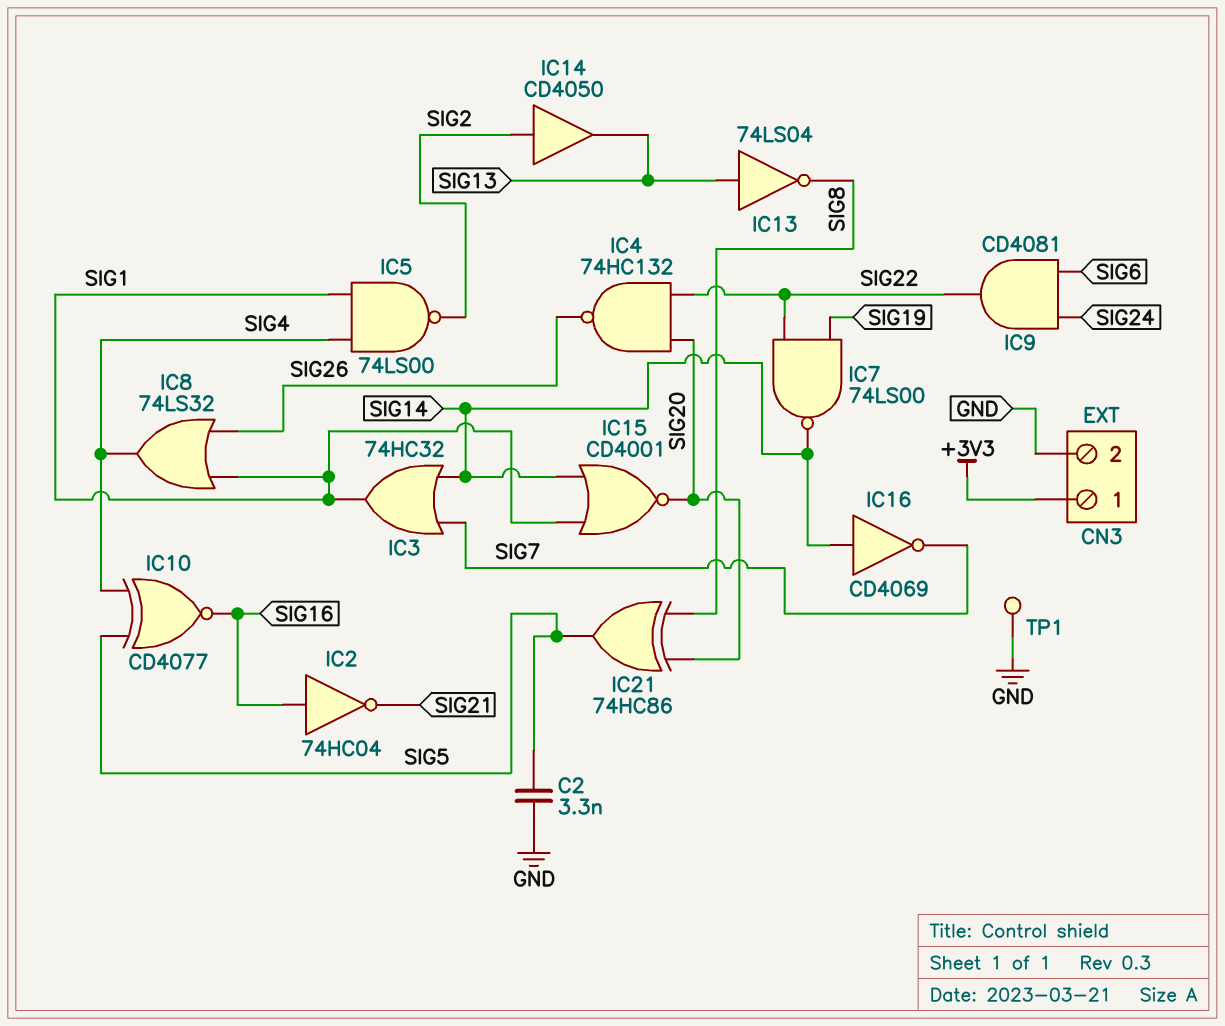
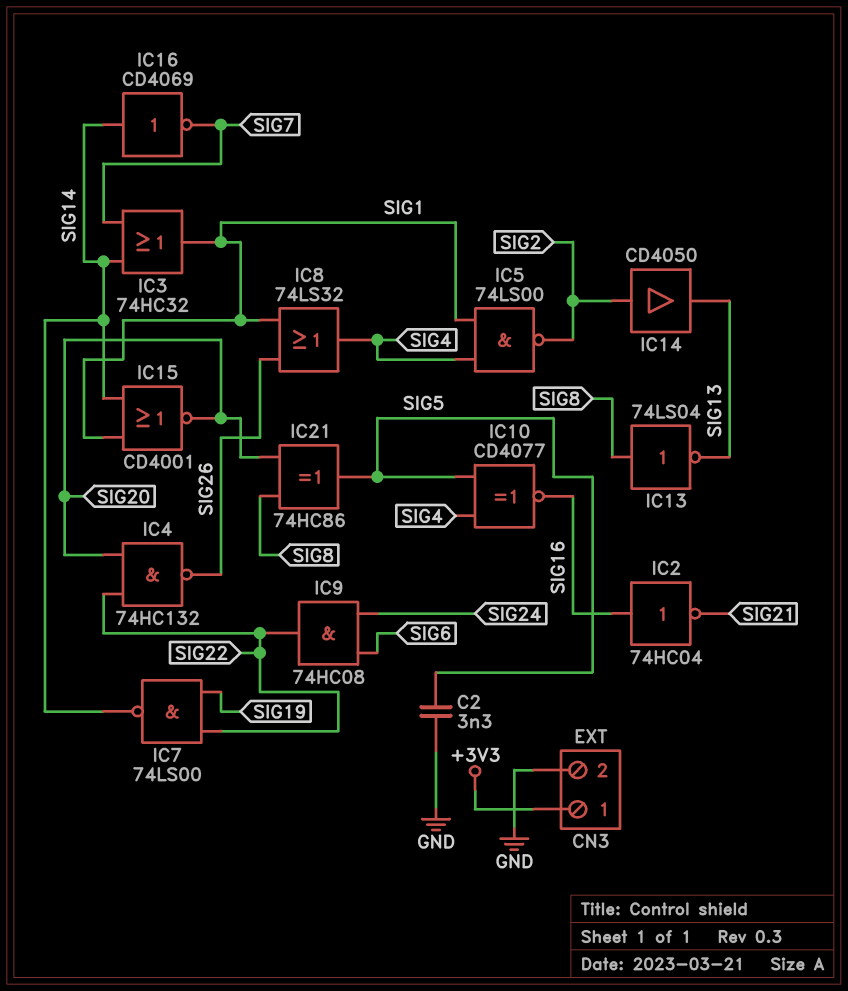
IC9: AND CD4081 (in SIG6, in SIG24, out SIG22) -> AND 74HC08 (in SIG6, in SIG24, out SIG22)
IC13: NOT 74LS04 (in SIG13, out SIG8) -> NOT 74LS04 (in SIG8, out SIG13)
TP1: test point (GND) -> none

